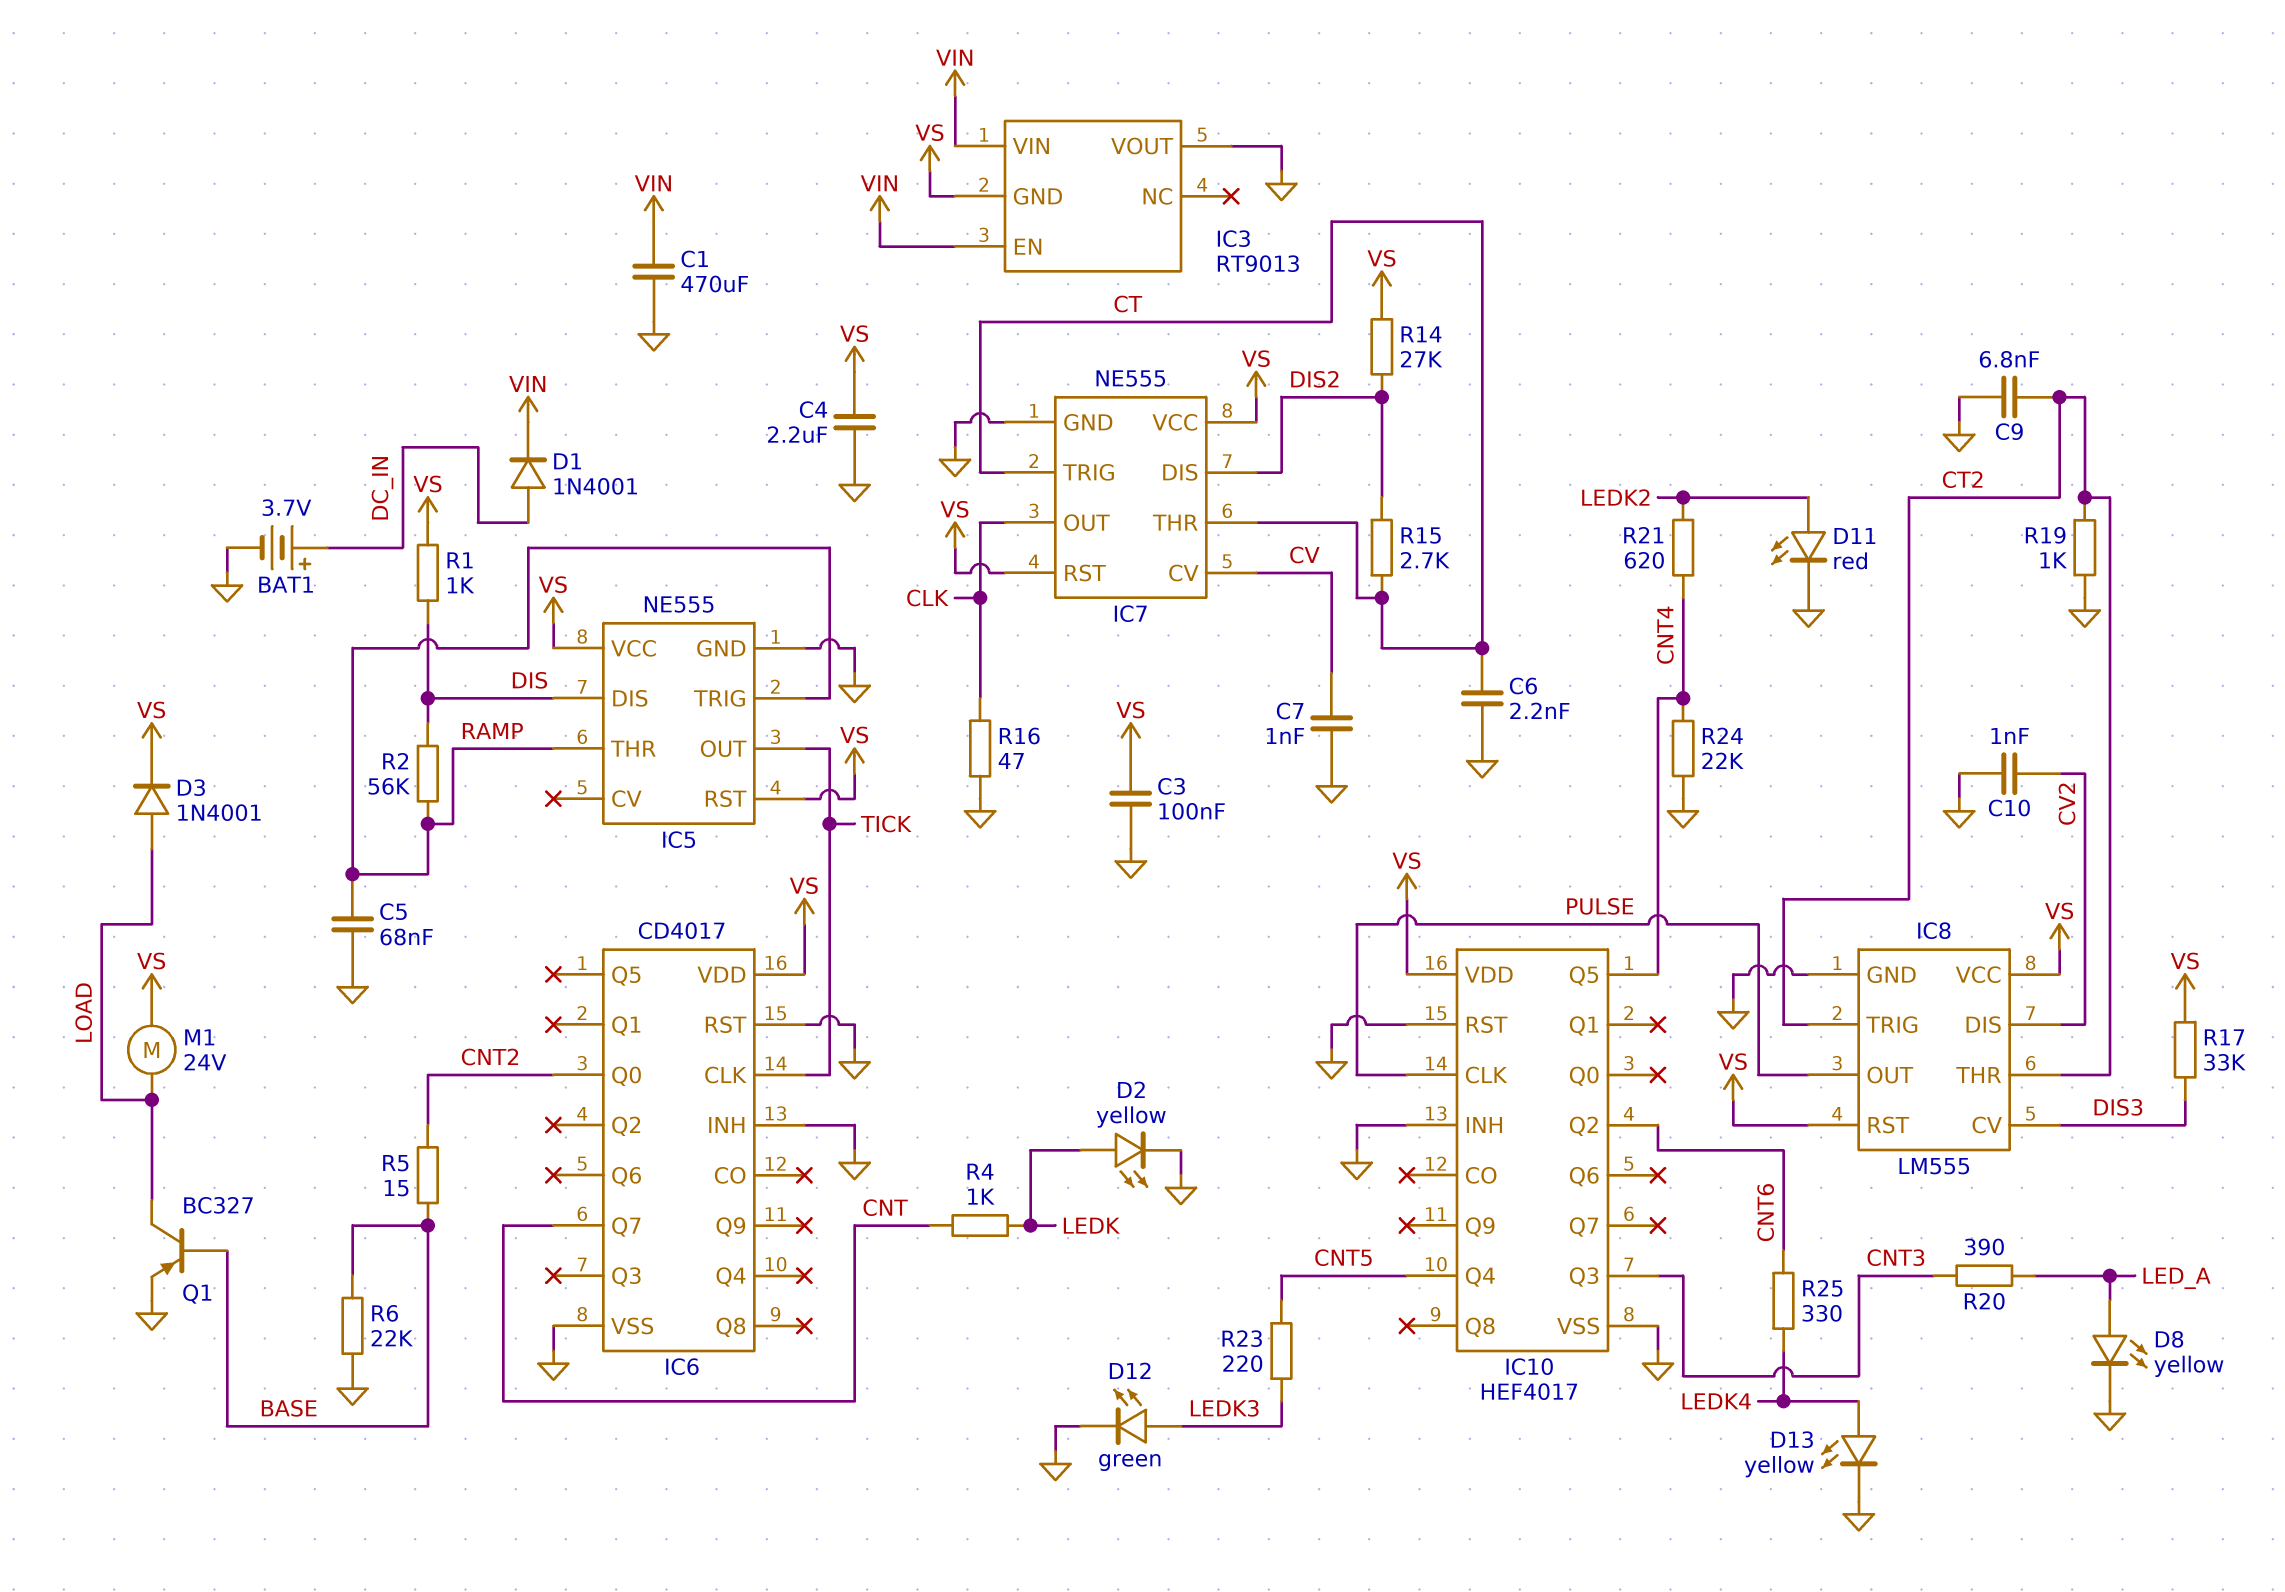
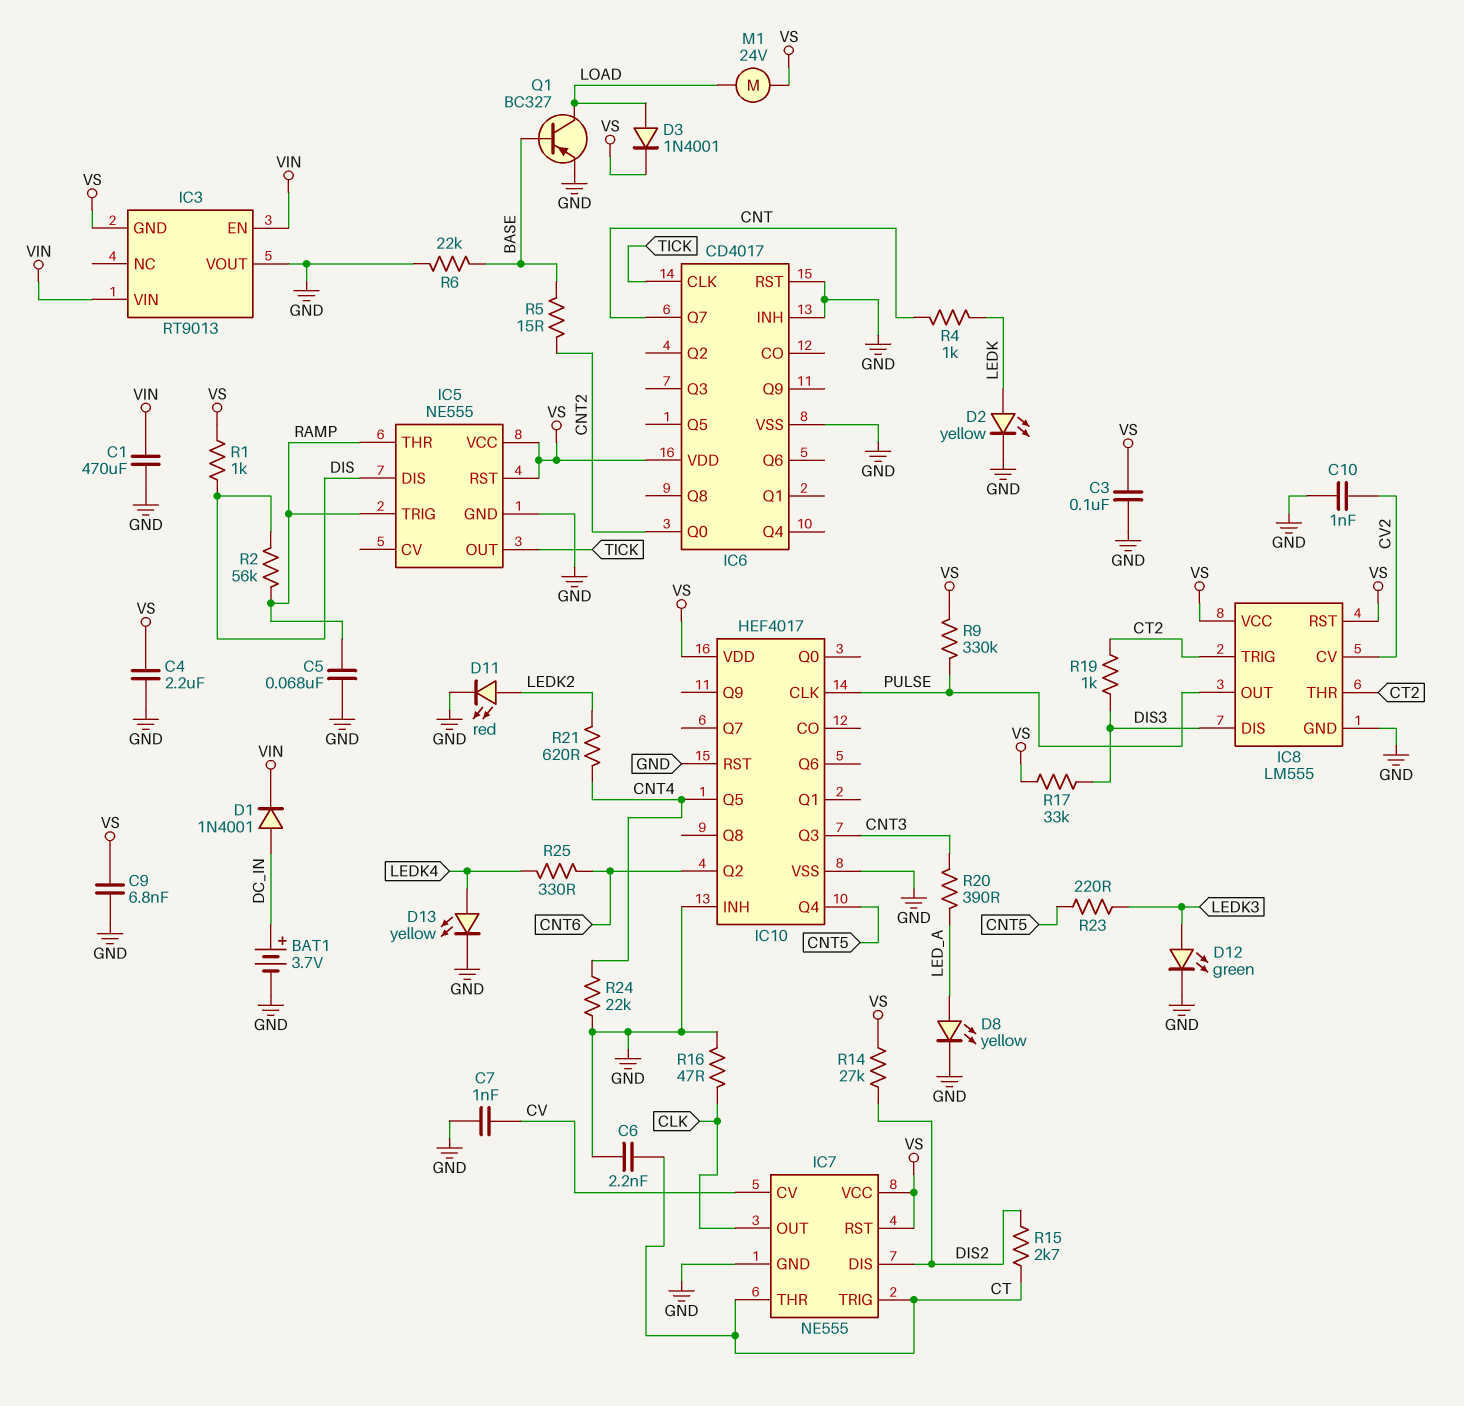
C9: 6.8nF (CT2, GND) -> 6.8nF (GND, VS)
IC8 pin CV: DIS3 -> CV2
IC8 pin DIS: CV2 -> DIS3
R9: none -> 330k (PULSE, VS)
R19: 1k (CT2, GND) -> 1k (CT2, DIS3)

